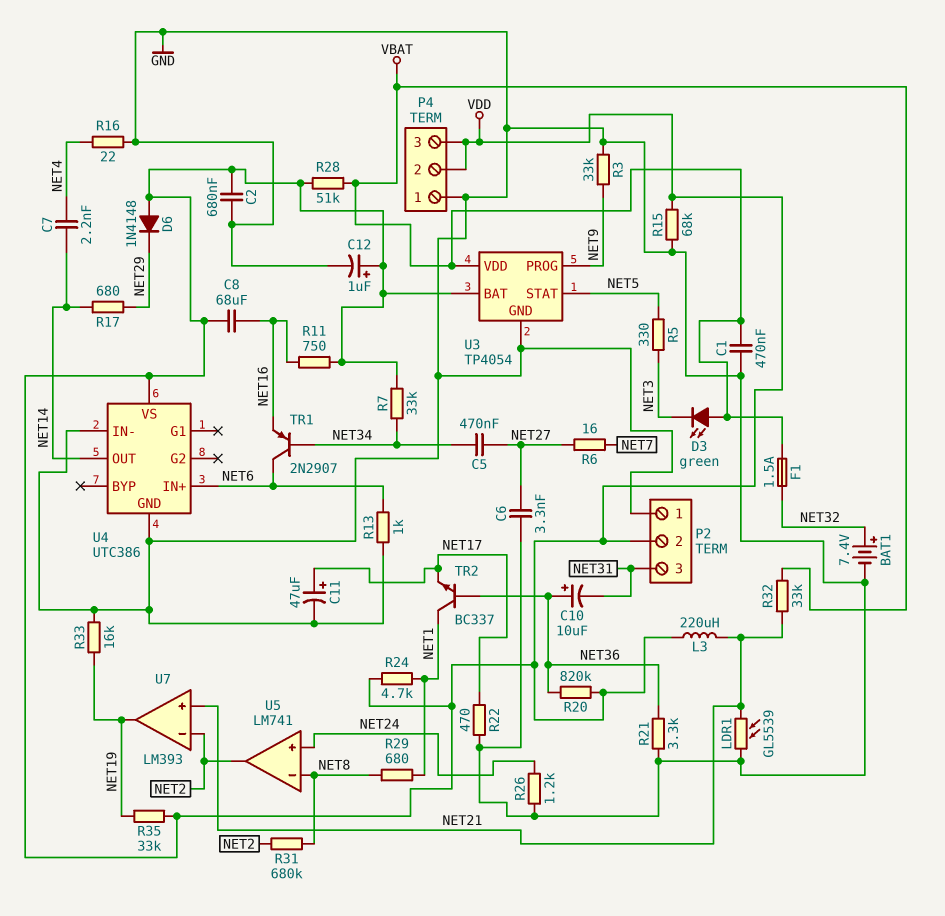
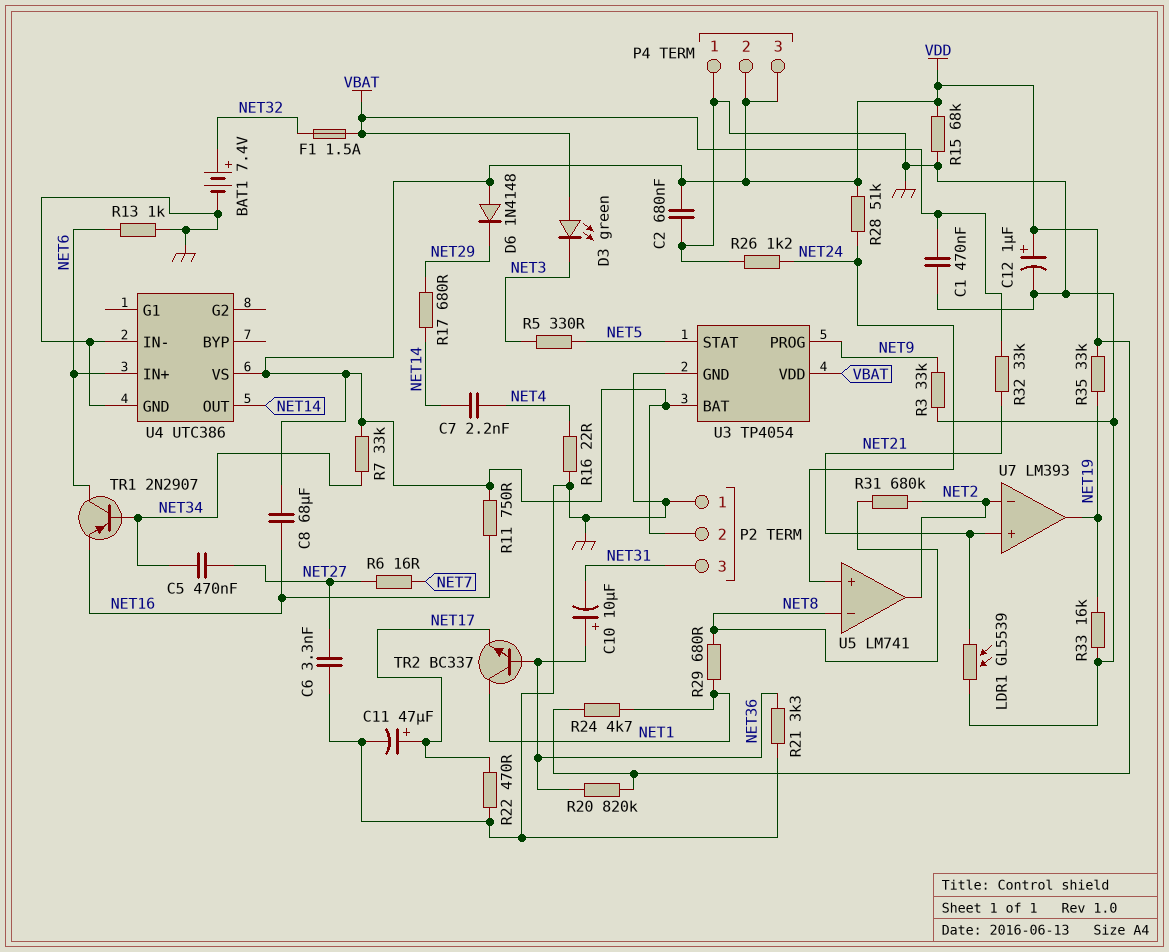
L3: 220uH (NET21, VDD) -> none
R28: 51k (VBAT, VDD) -> 51k (NET24, VDD)

